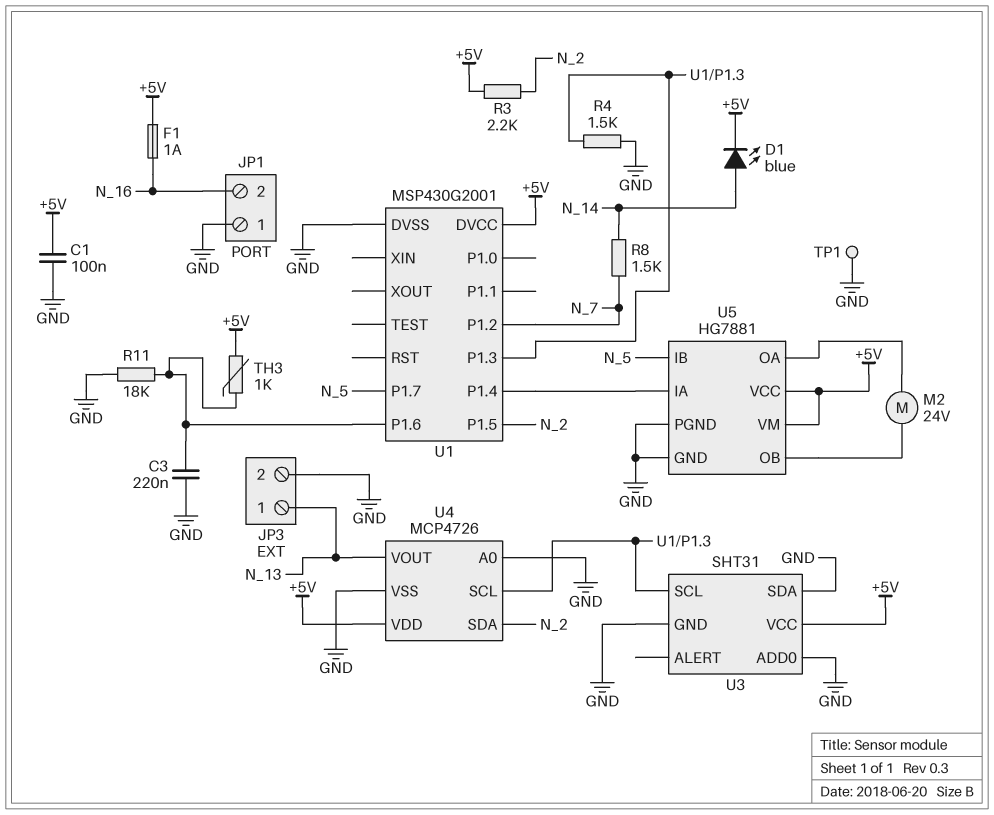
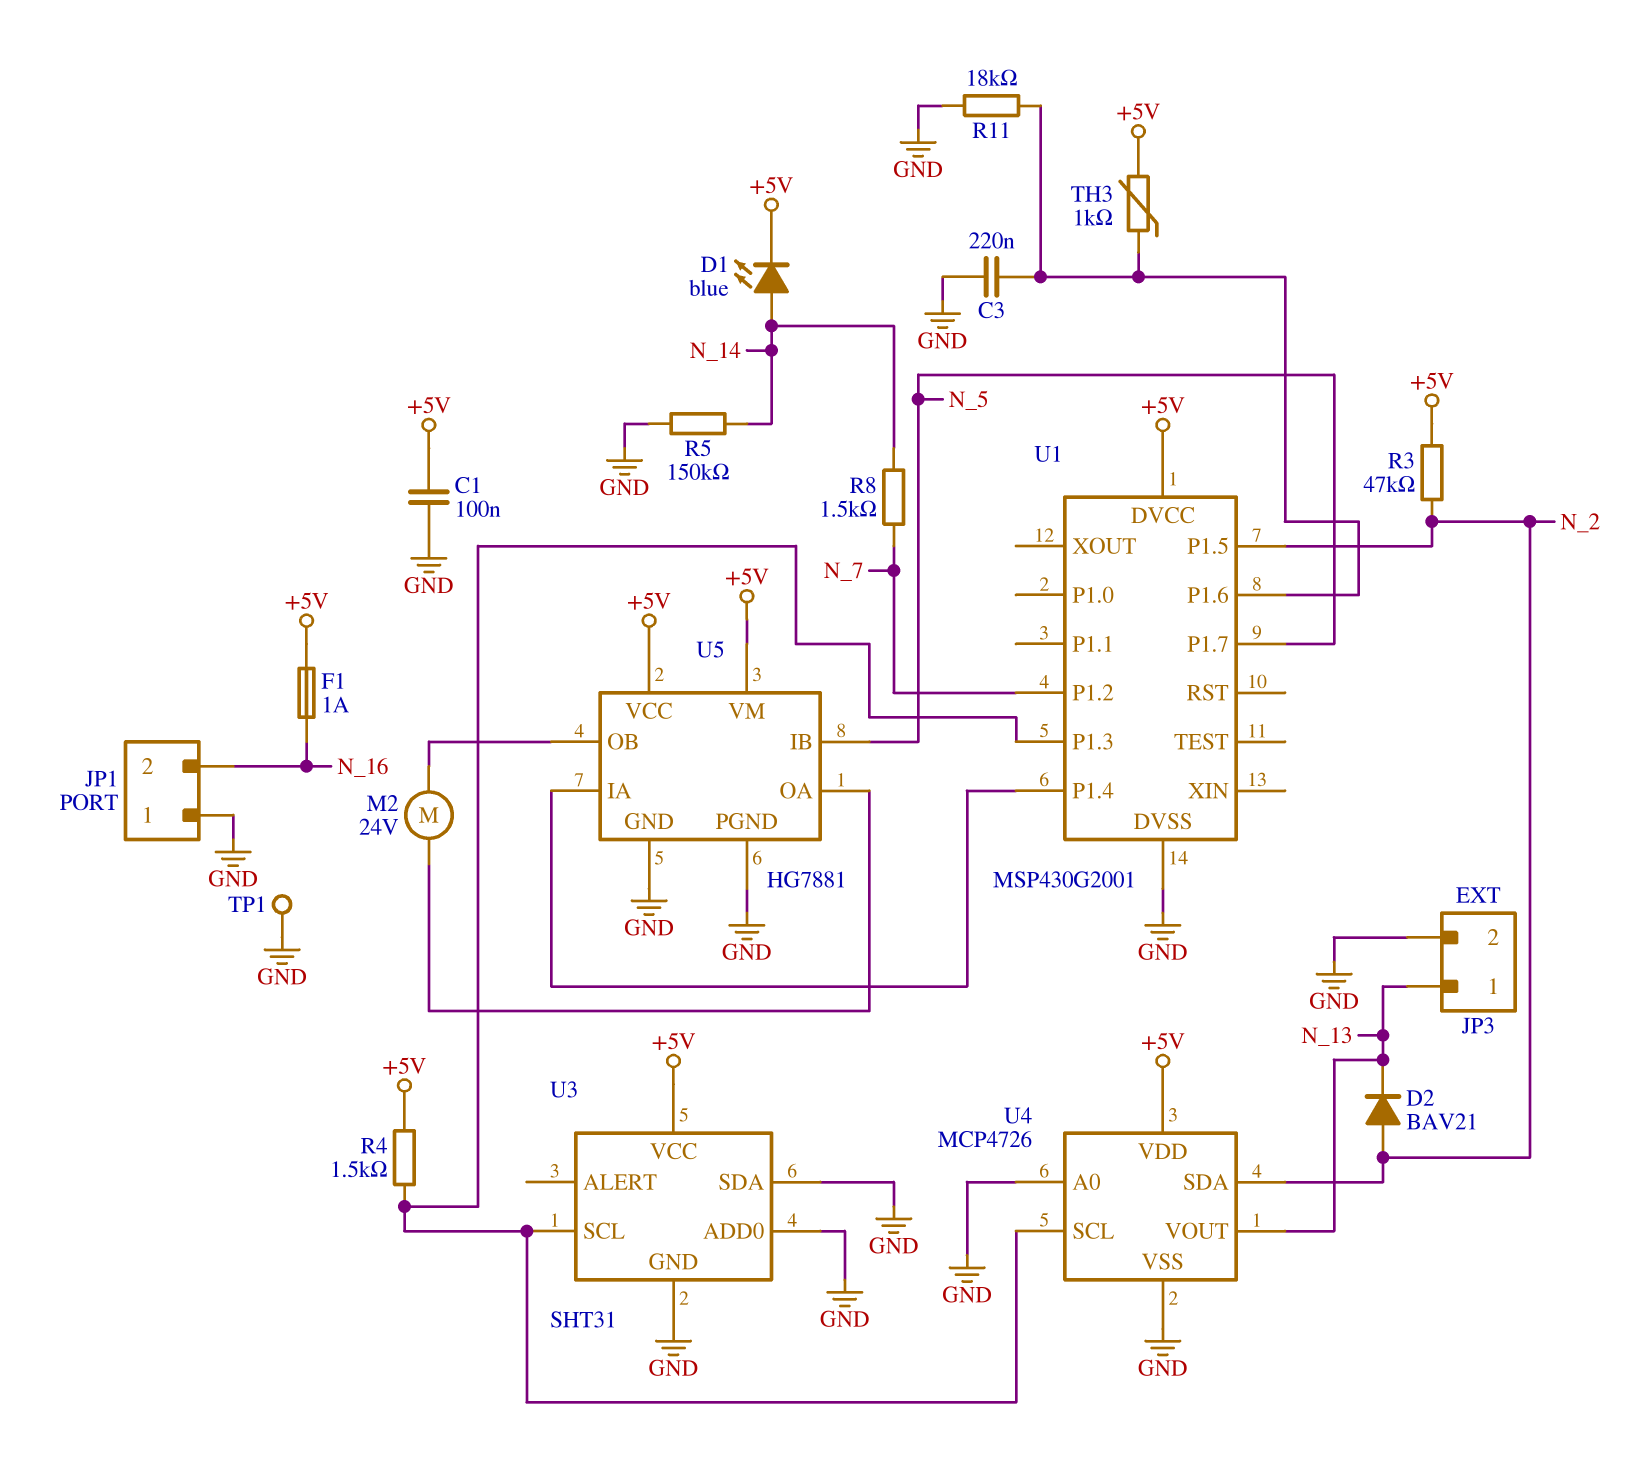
D2: none -> diode BAV21 (A N_2, K N_13)
R3: 2.2k (+5V, N_2) -> 47k (+5V, N_2)
R4: 1.5k (GND, U1/P1.3) -> 1.5k (+5V, U1/P1.3)
R5: none -> 150k (GND, N_14)

